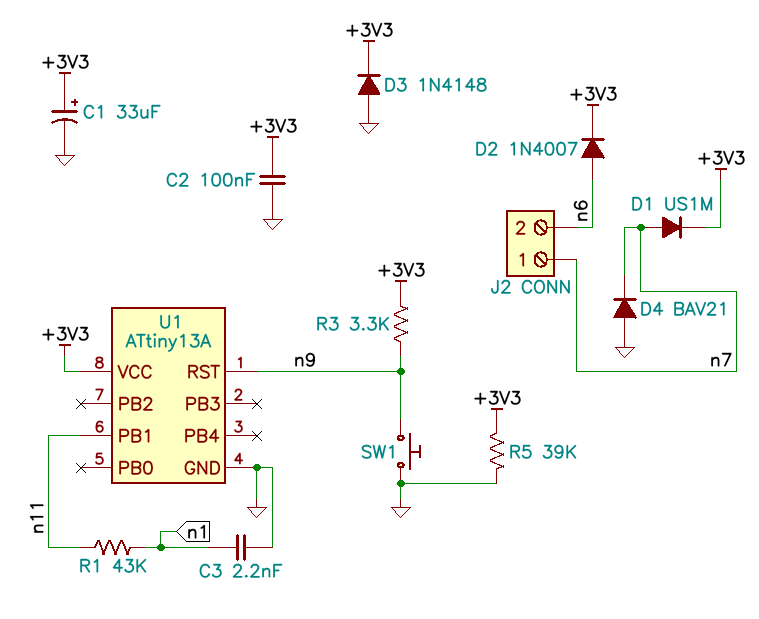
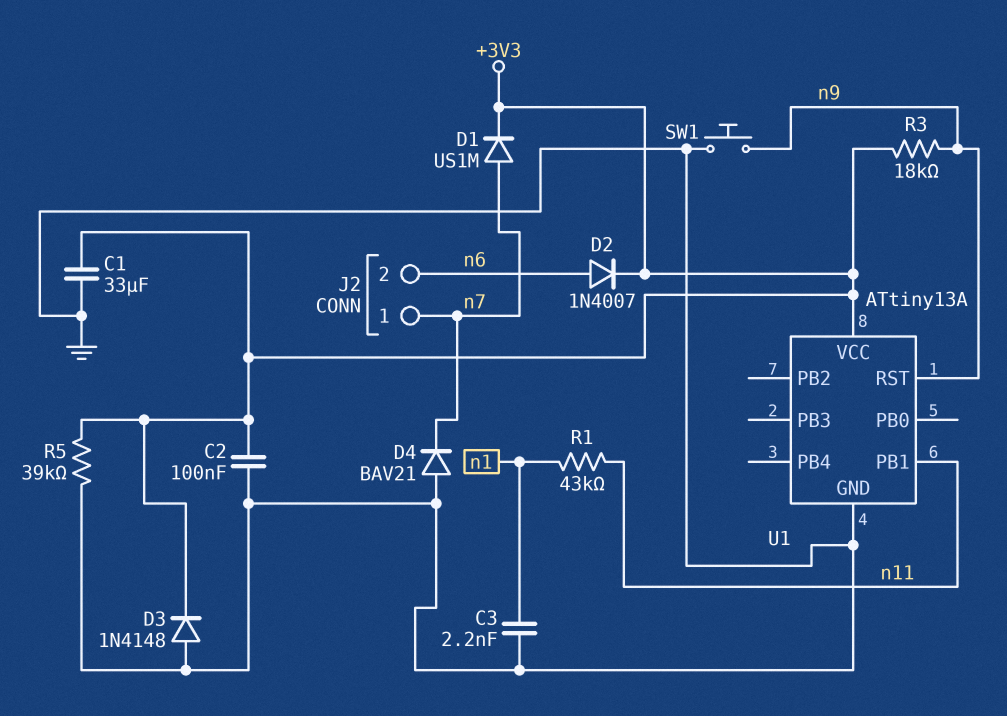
C1: 33uF (plus +3V3, minus GND) -> 33uF (+3V3, GND)
R3: 3.3k (+3V3, n9) -> 18k (+3V3, n9)

